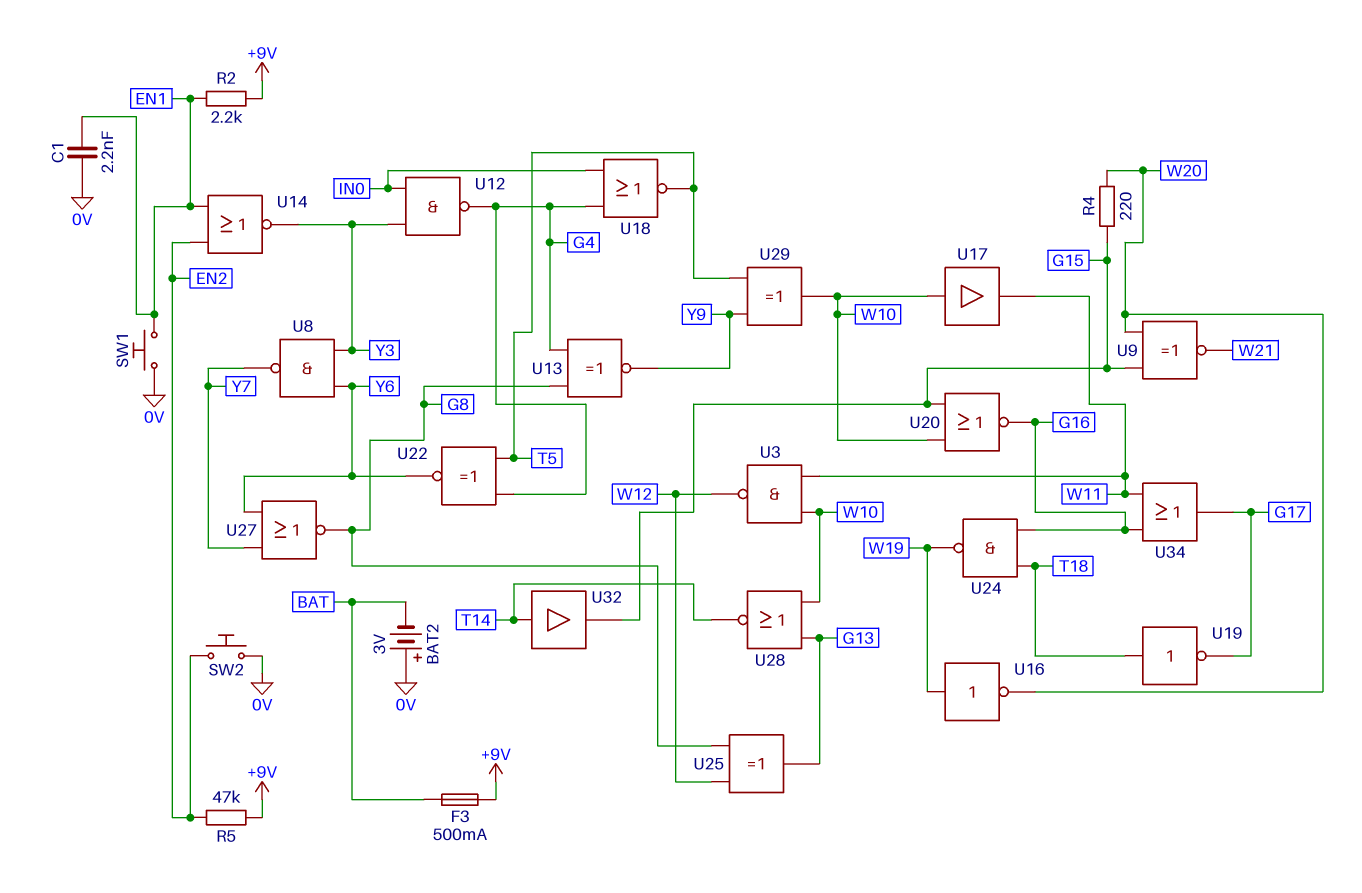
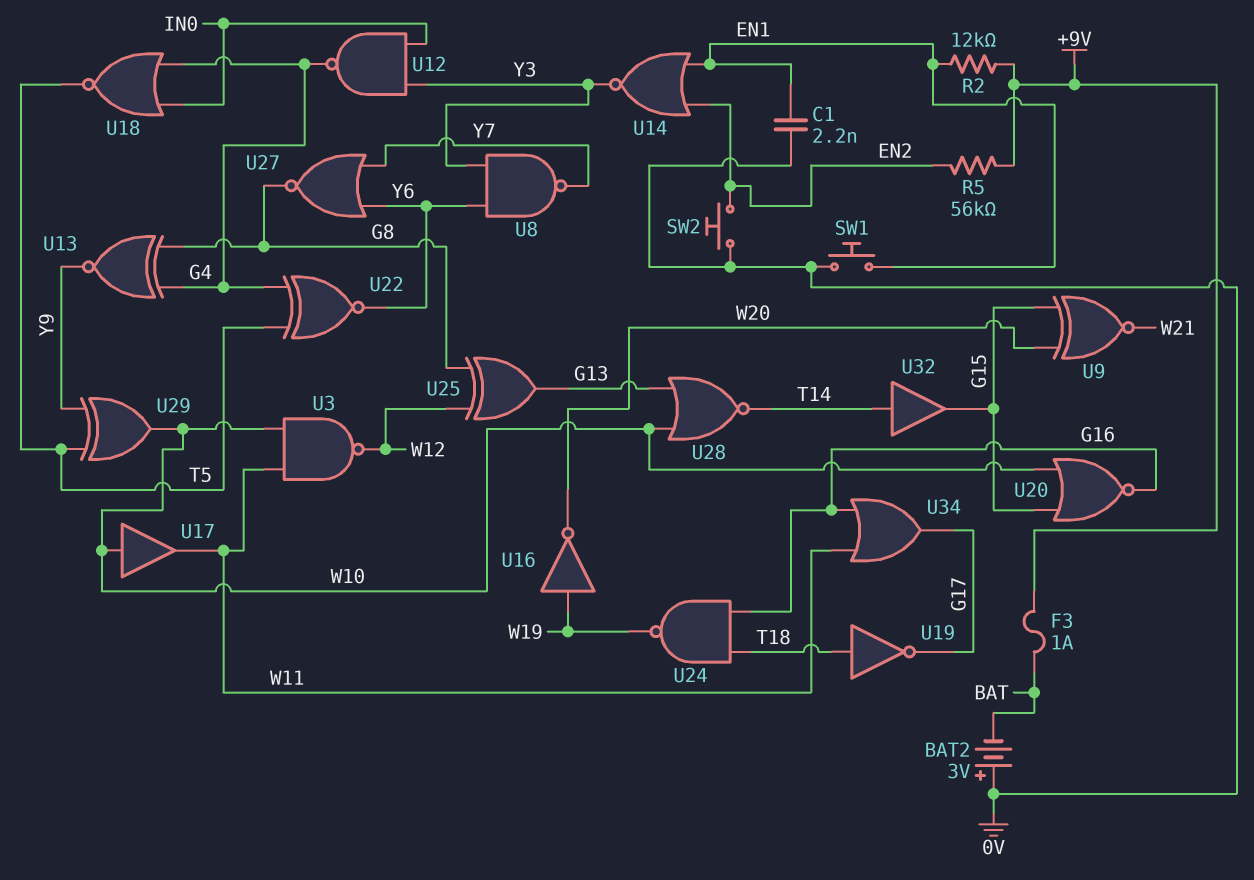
F3: 500mA (+9V, BAT) -> 1A (+9V, BAT)
R2: 2.2k (+9V, EN1) -> 12k (+9V, EN1)
R4: 220 (G15, W20) -> none
R5: 47k (+9V, EN2) -> 56k (+9V, EN2)

